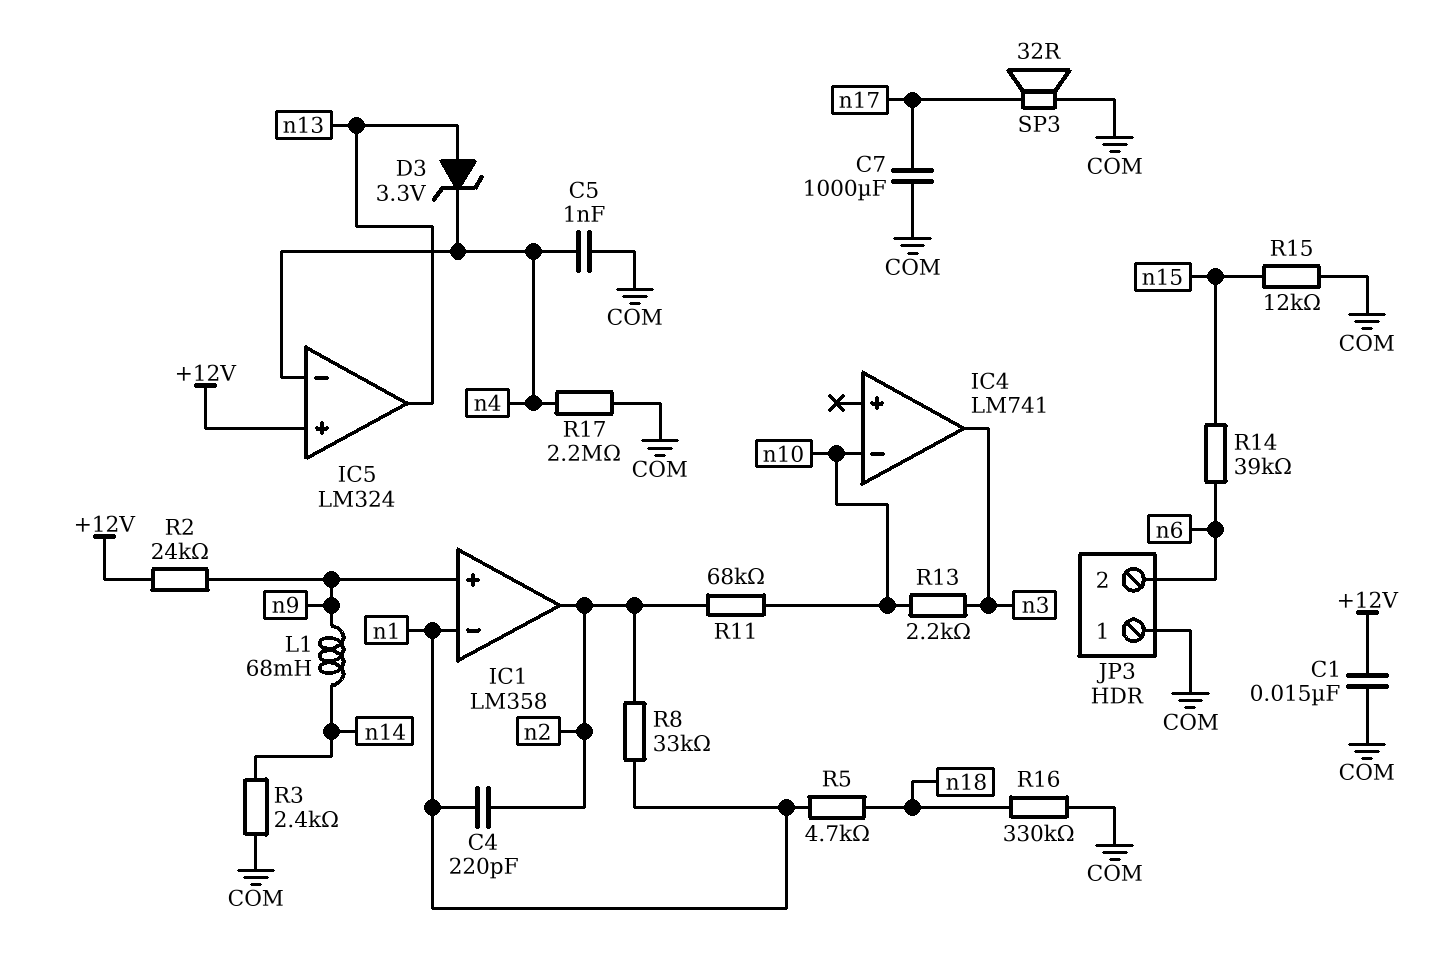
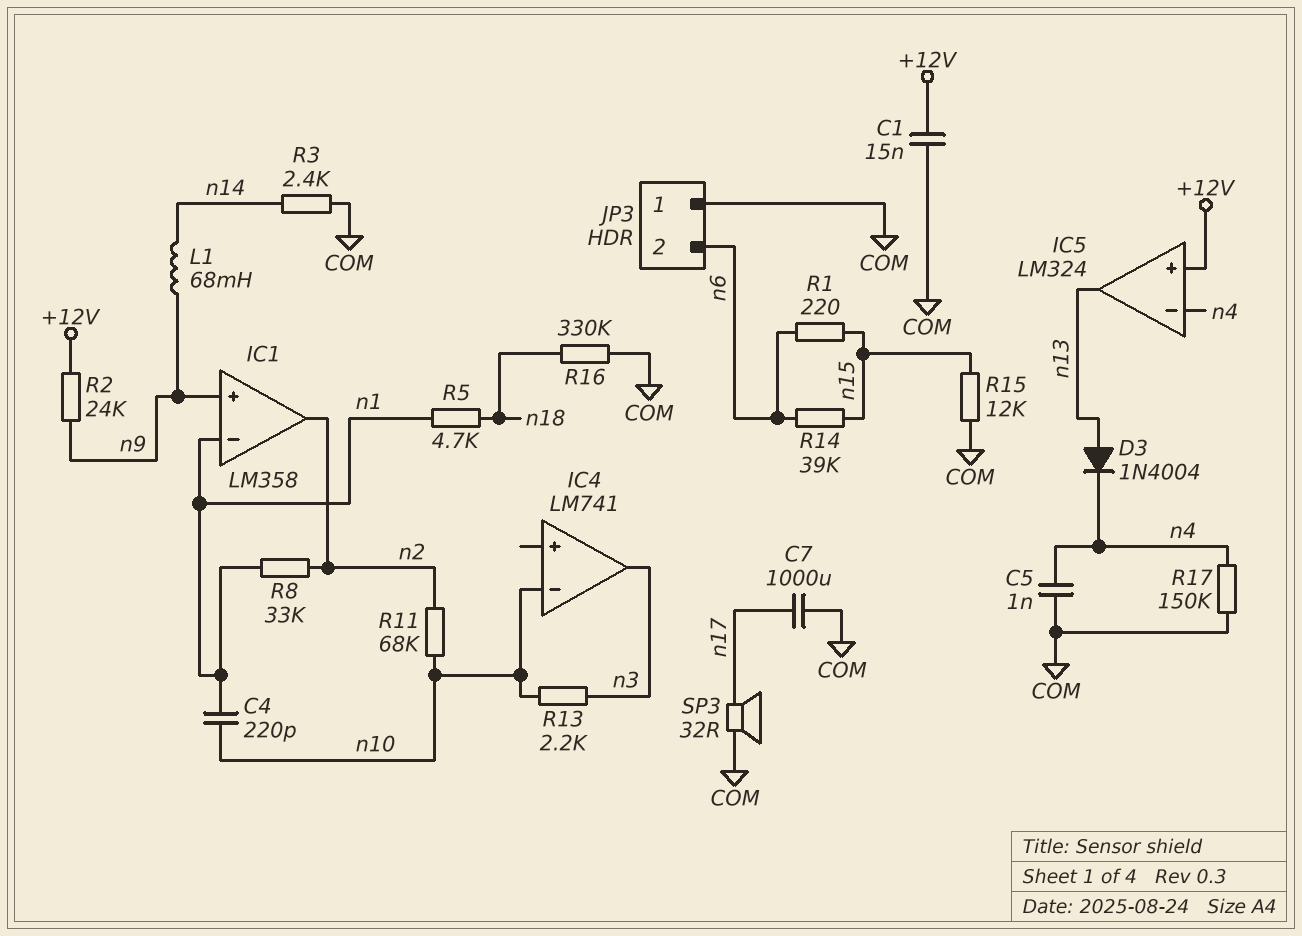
C4: 220pF (n1, n2) -> 220pF (n1, n10)
D3: zener 3.3V (A n13, K n4) -> diode 1N4004 (A n13, K n4)
R1: none -> 220 (n6, n15)
R17: 2.2M (COM, n4) -> 150k (COM, n4)

